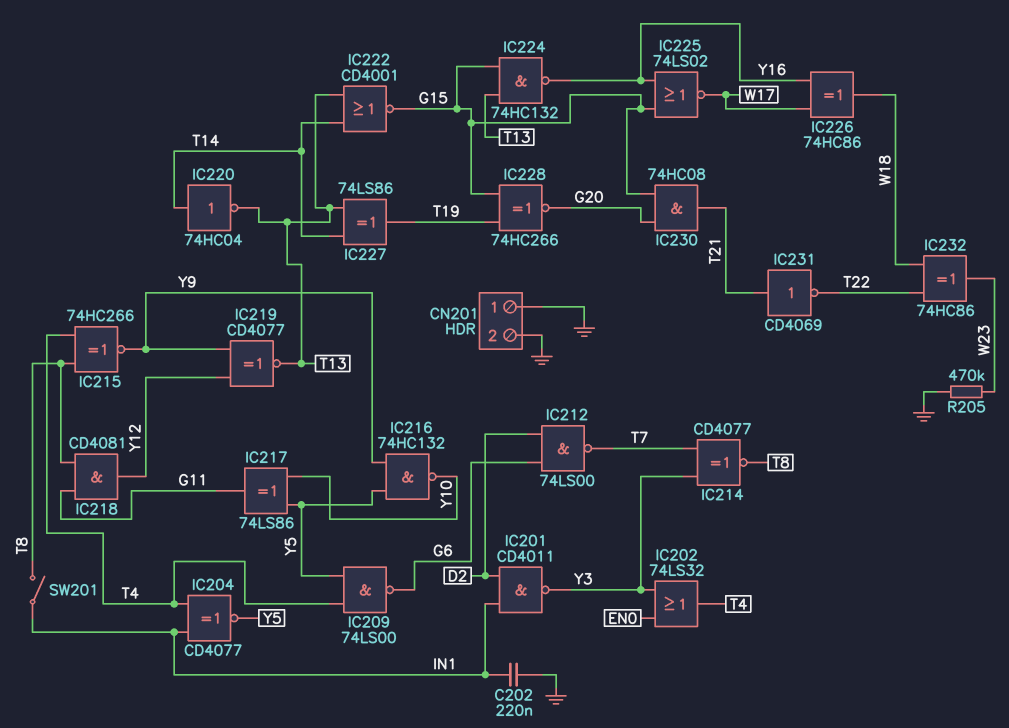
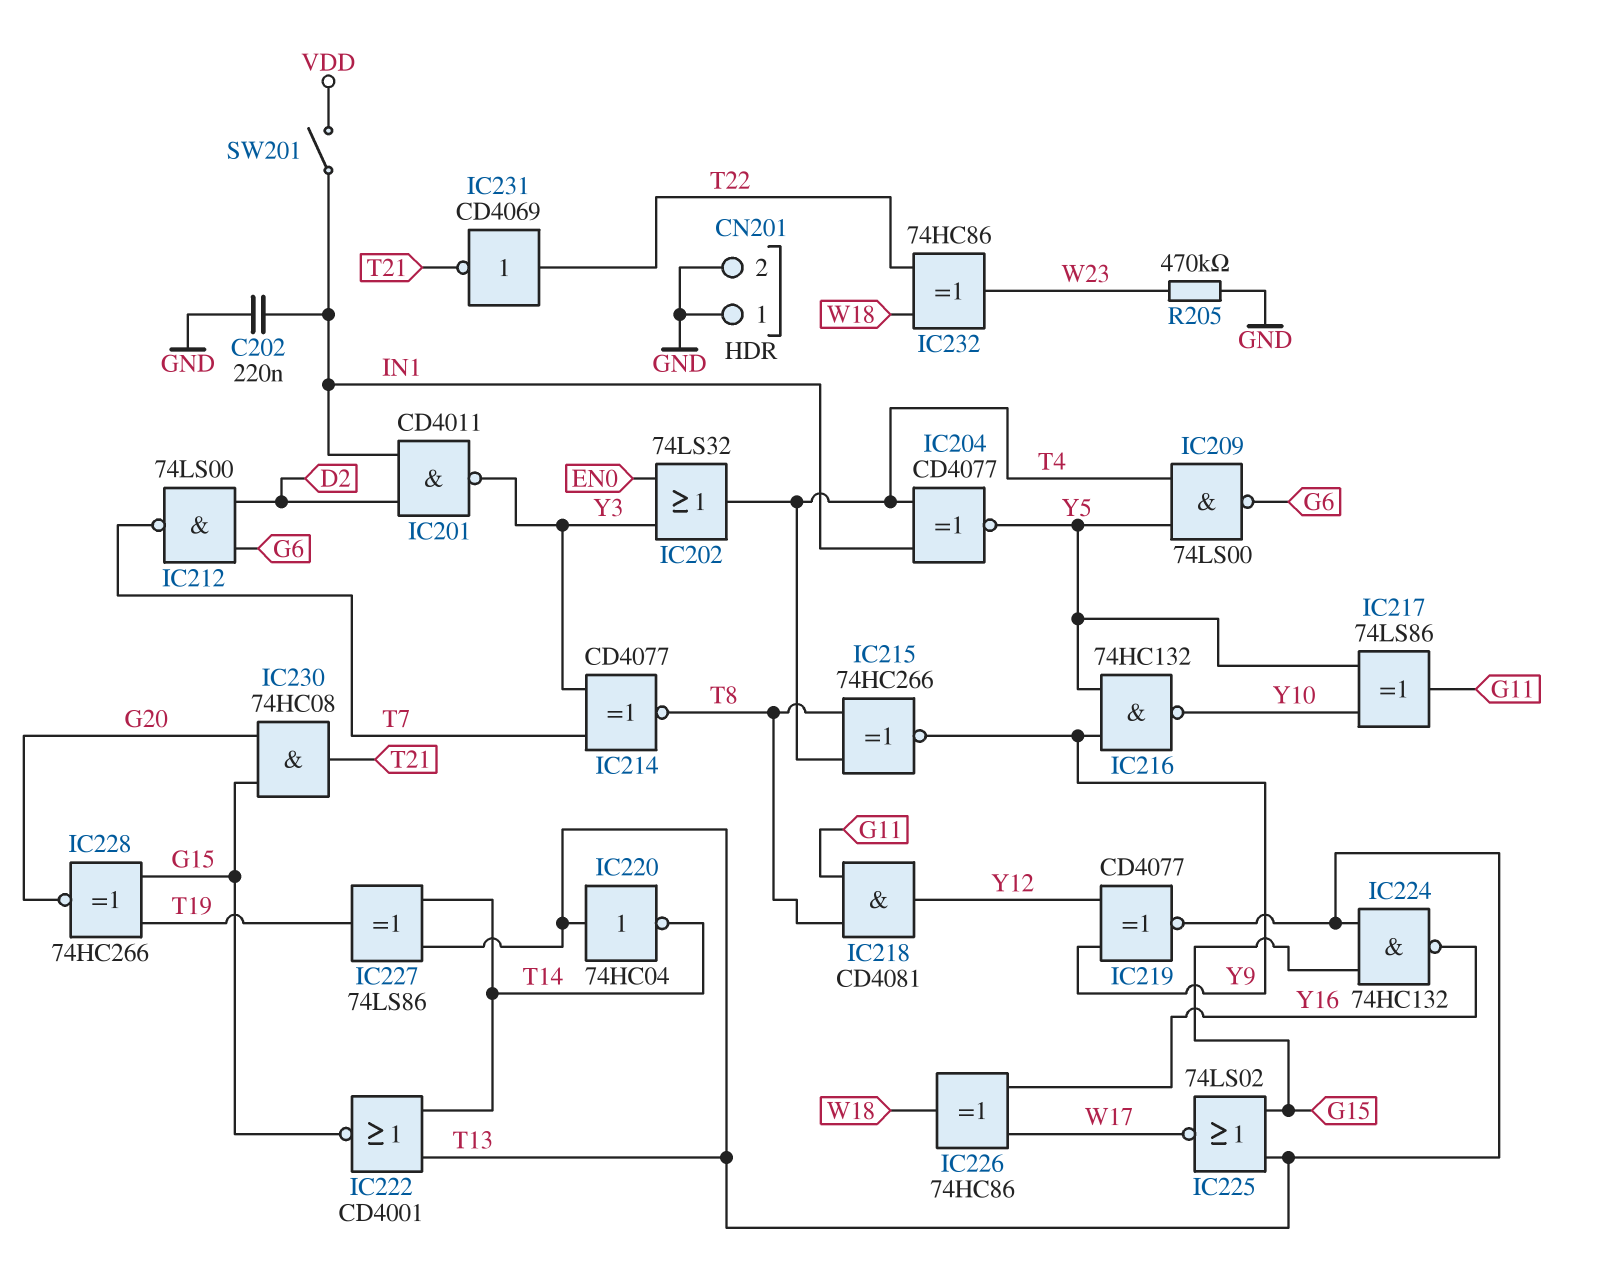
IC220: NOT 74HC04 (in T14, out T13) -> NOT 74HC04 (in T13, out T14)
IC225: NOR 74LS02 (in G15, in Y16, out W17) -> NOR 74LS02 (in G15, in T13, out W17)
IC231: NOT CD4069 (in T21, out T22) -> NOT CD4069 (in T22, out T21)
SW201: switch (IN1, T8) -> switch (IN1, VDD)

